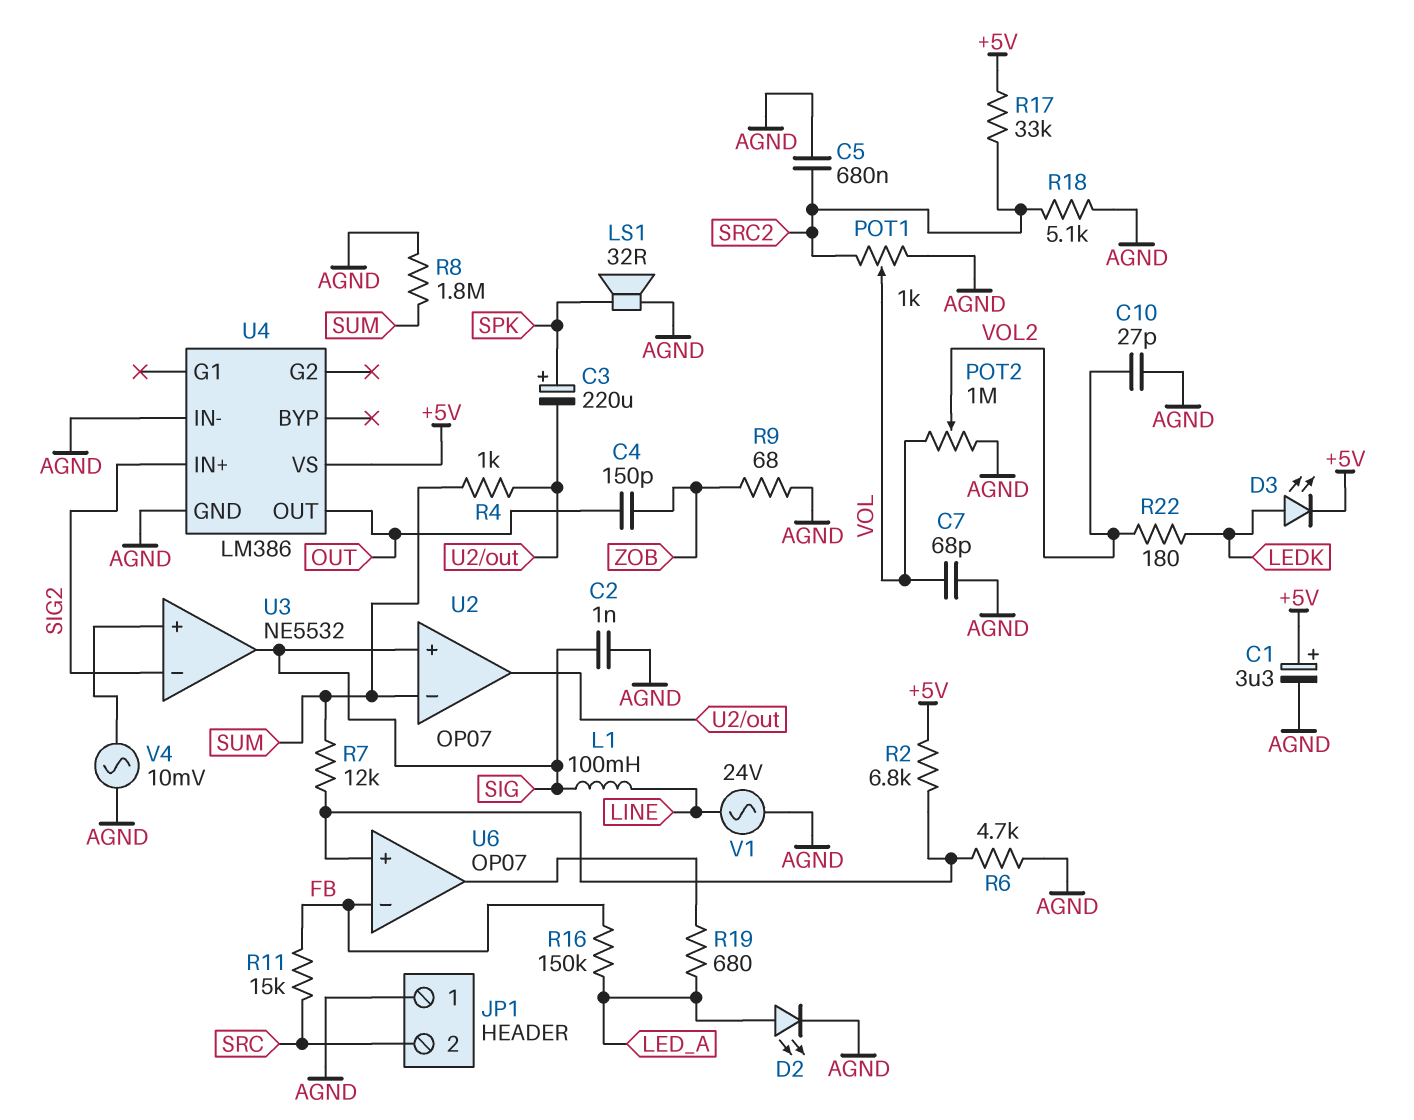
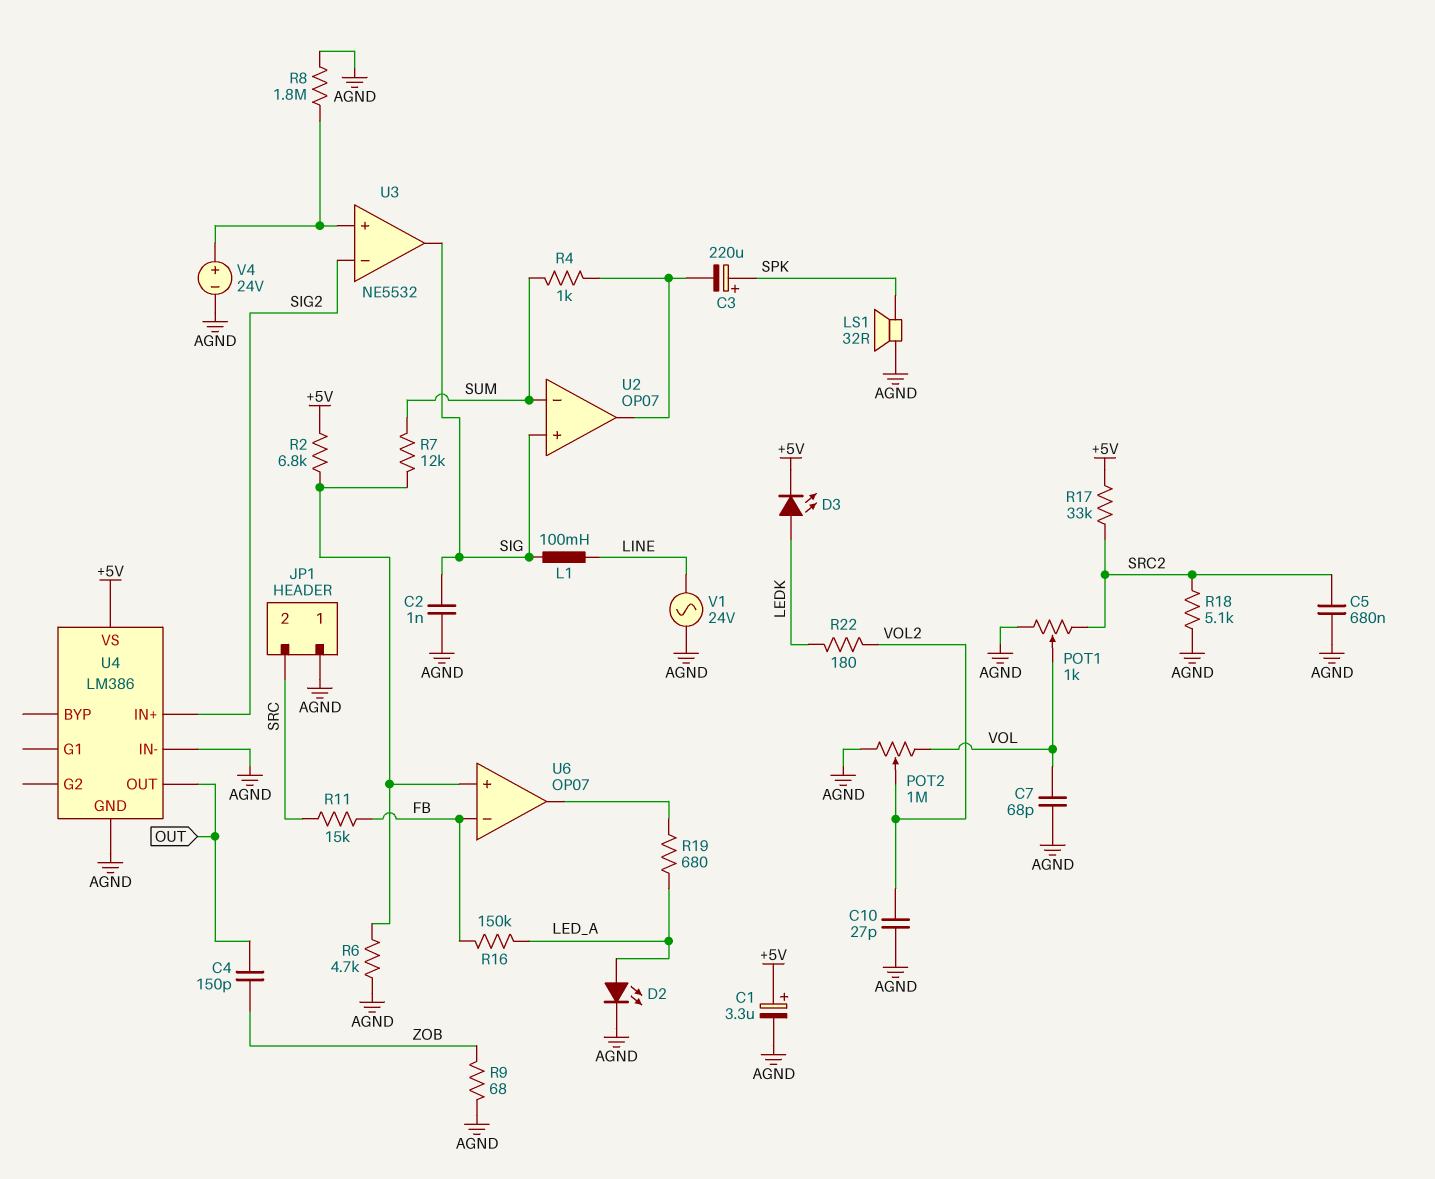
R8: 1.8M (AGND, SUM) -> 1.8M (AGND, U3/in+)
V4: AC 10mV (AGND, U3/in+) -> 24V (plus U3/in+, minus AGND)

